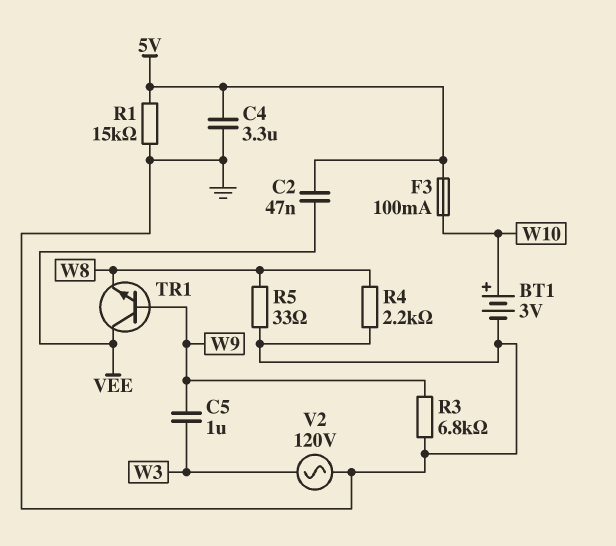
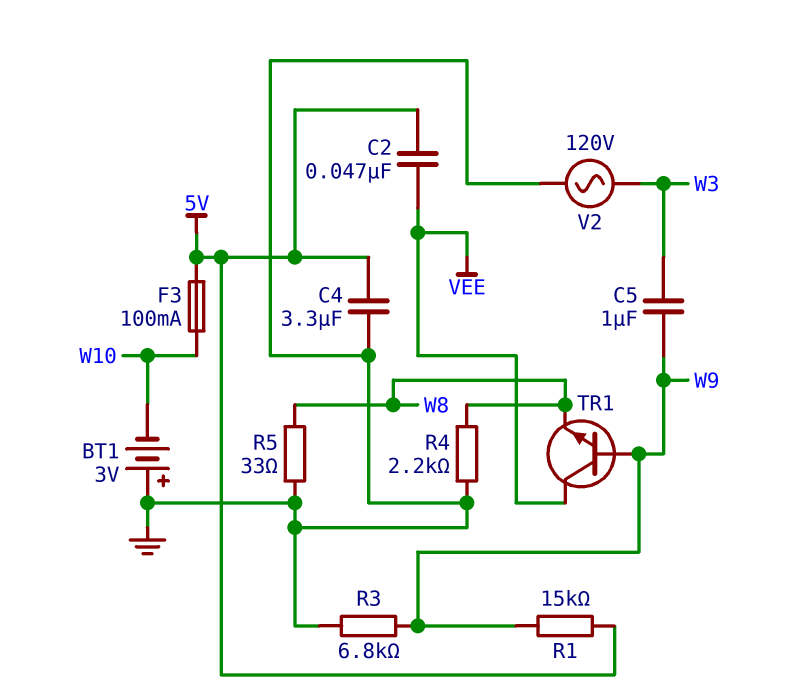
BT1: 3V (plus W10, minus GND) -> 3V (plus GND, minus W10)
R1: 15k (5V, GND) -> 15k (5V, W9)

